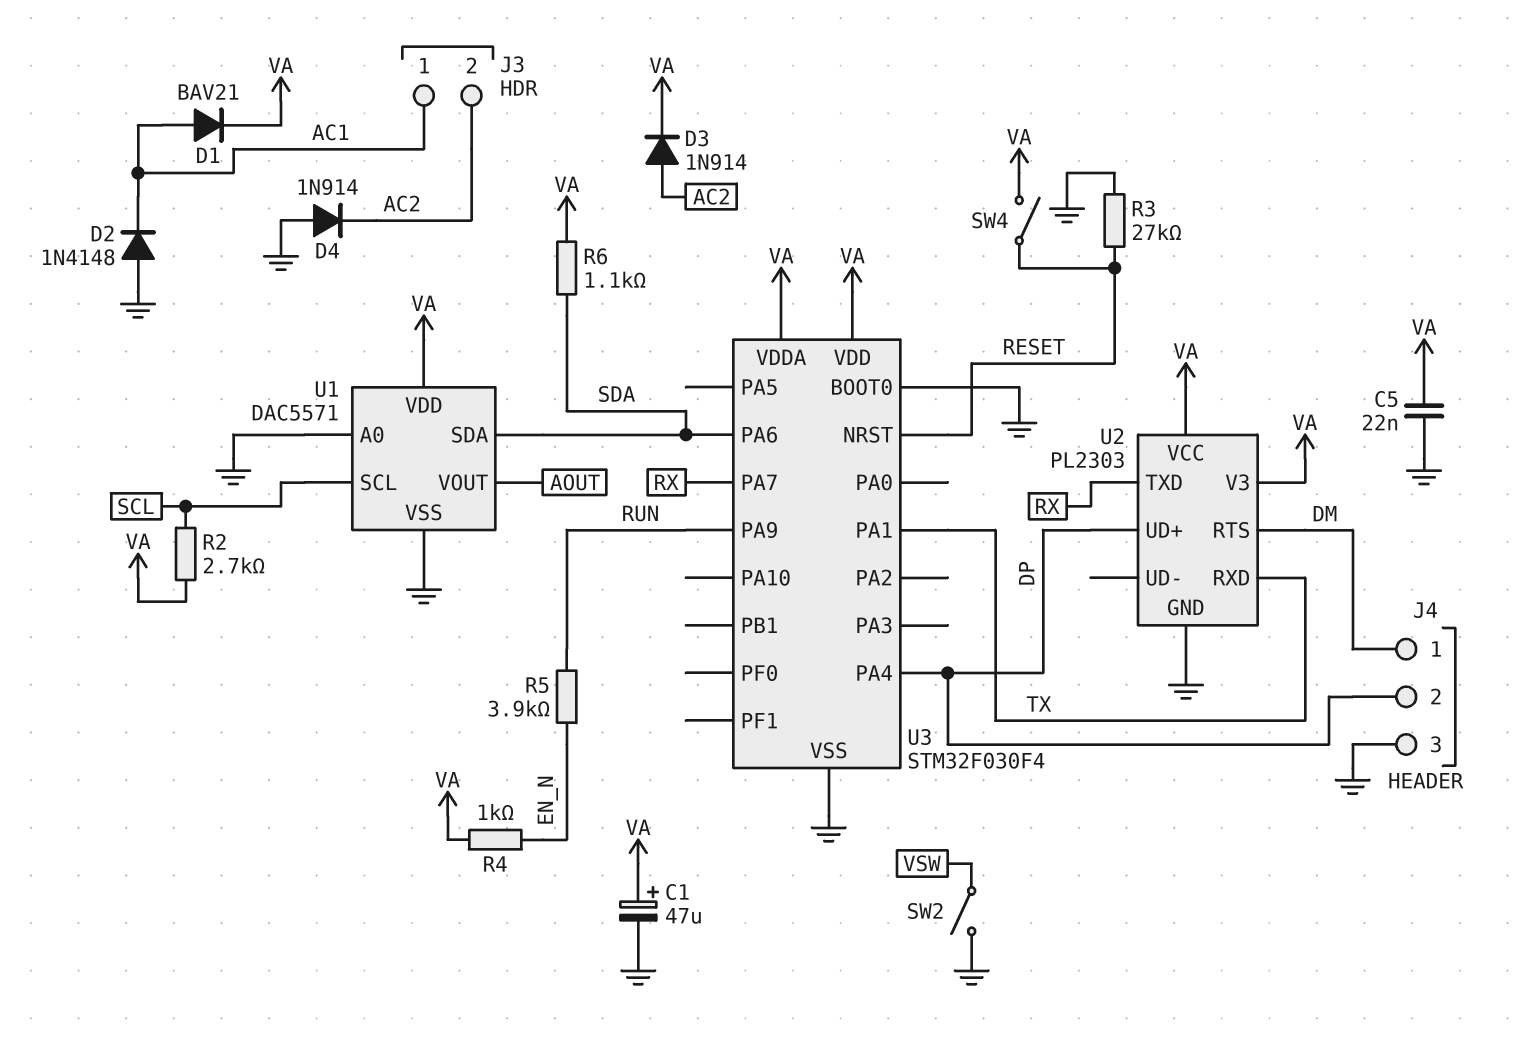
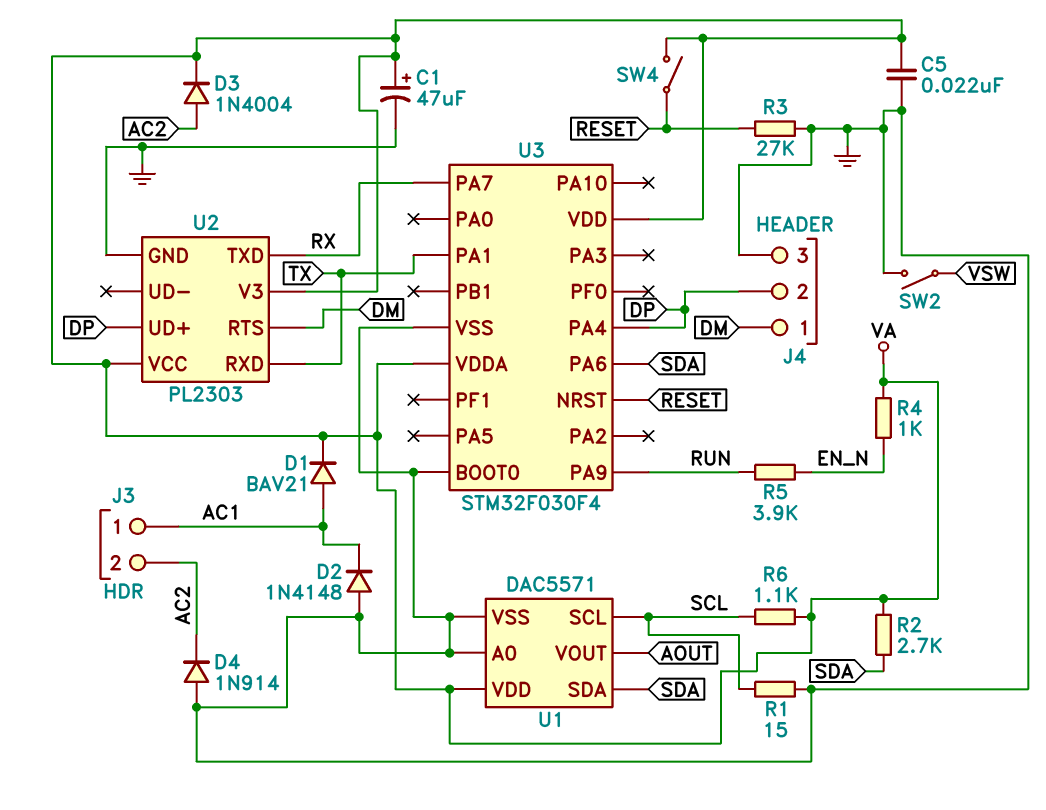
D3: diode 1N914 (A AC2, K VA) -> diode 1N4004 (A AC2, K VA)
R1: none -> 15 (GND, SCL)
R2: 2.7k (SCL, VA) -> 2.7k (SDA, VA)
R6: 1.1k (SDA, VA) -> 1.1k (SCL, VA)

